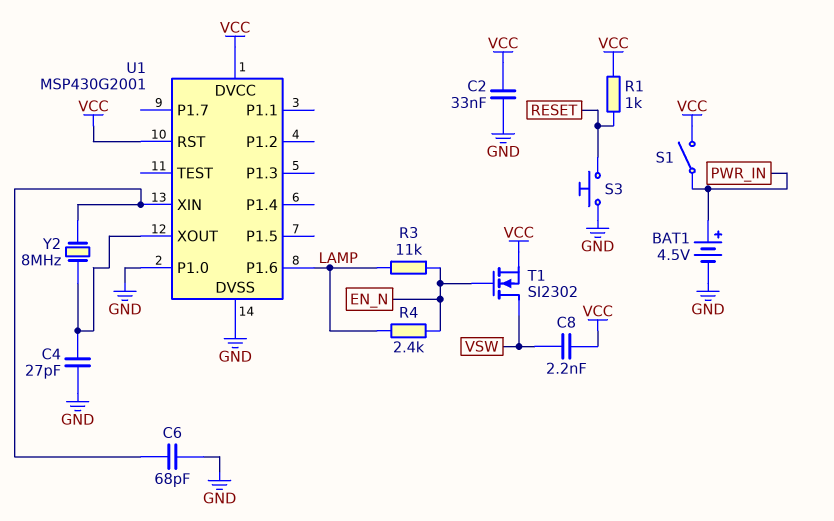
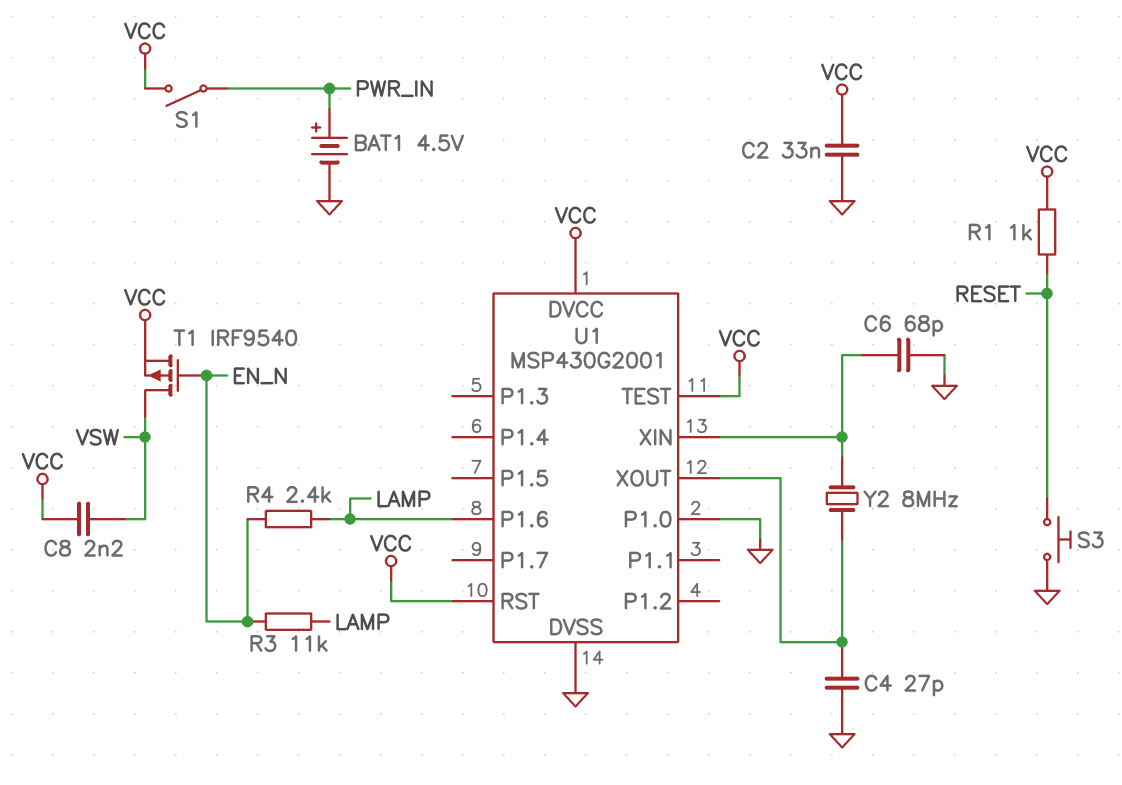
T1: NMOS SI2302 (G EN_N, D VSW, S VCC) -> PMOS IRF9540 (G EN_N, D VSW, S VCC)
U1 pin TEST: none -> VCC

